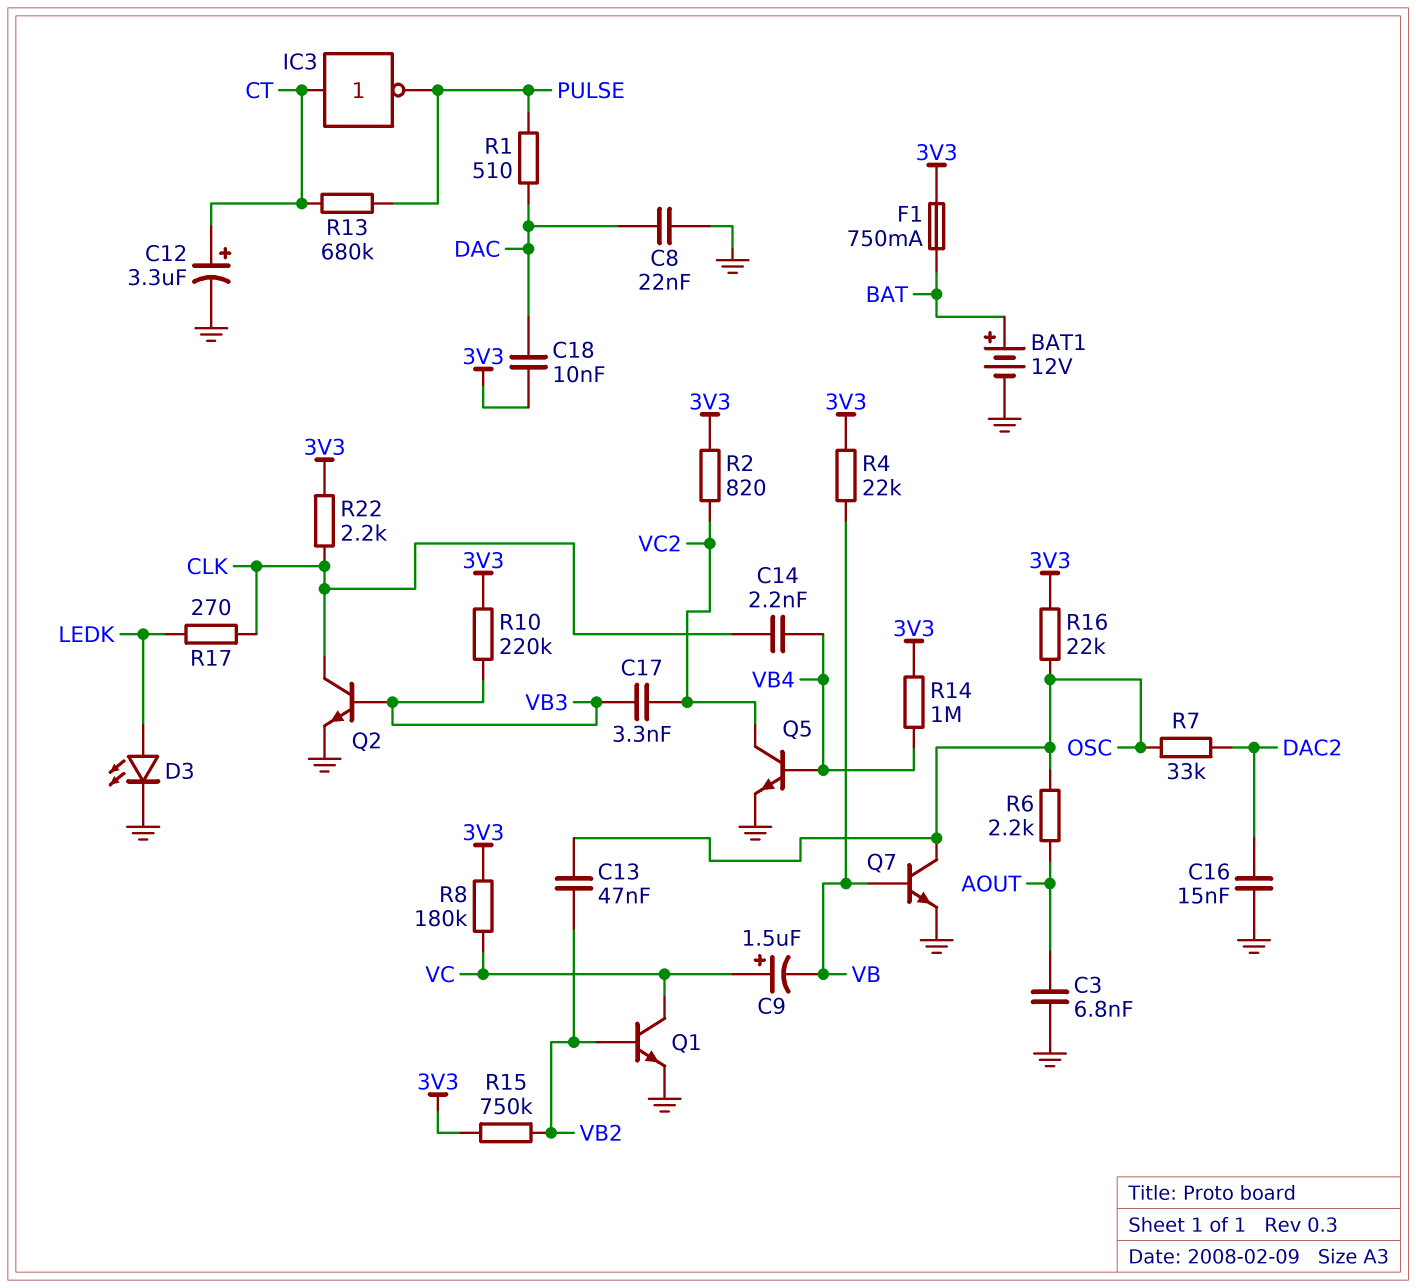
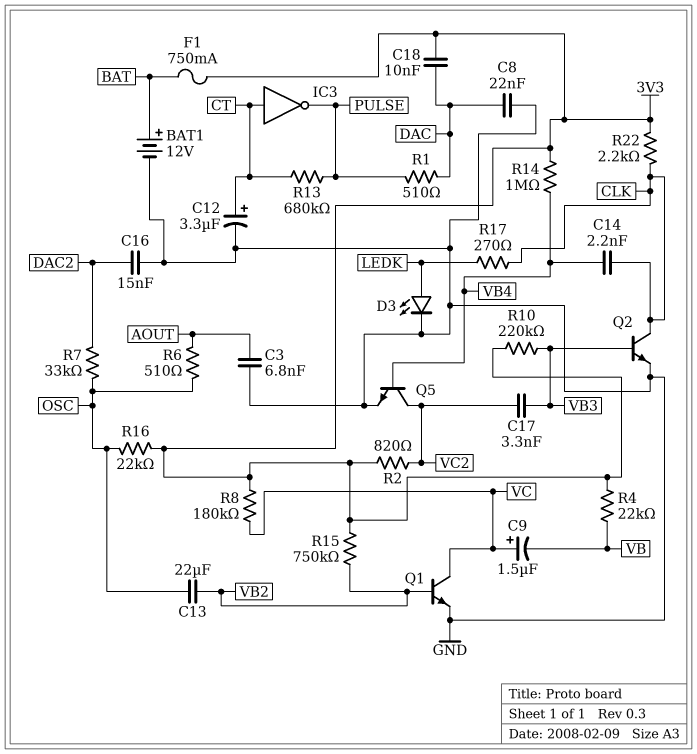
C13: 47nF (OSC, VB2) -> 22uF (OSC, VB2)
Q7: NPN (B VB, C OSC, E GND) -> none
R6: 2.2k (AOUT, OSC) -> 510 (AOUT, OSC)

